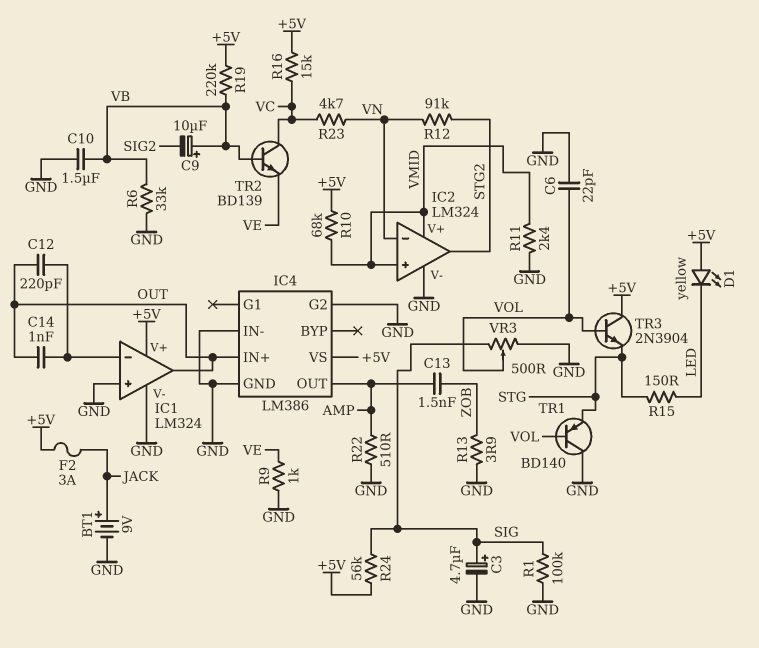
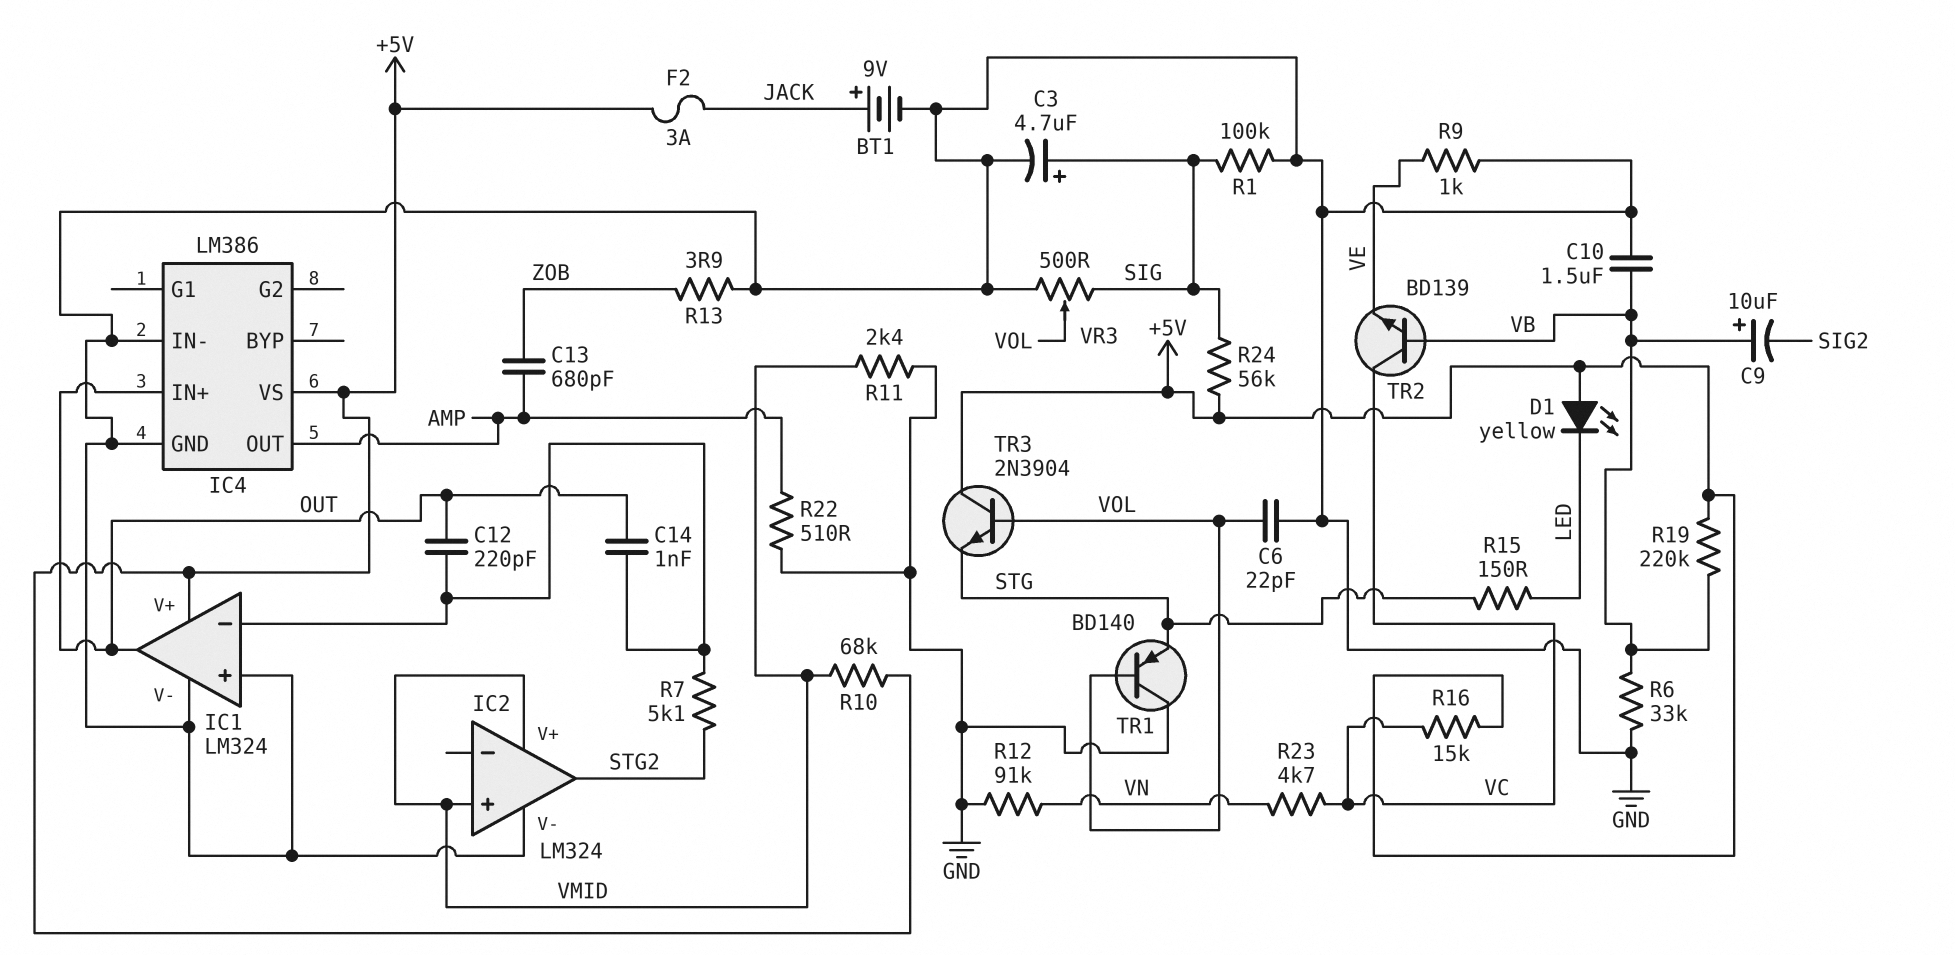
C13: 1.5nF (AMP, ZOB) -> 680pF (AMP, ZOB)
IC2 pin in-: VN -> none
IC4 pin G2: GND -> none
R7: none -> 5.1k (IC1/in-, STG2)
R12: 91k (STG2, VN) -> 91k (GND, VN)

